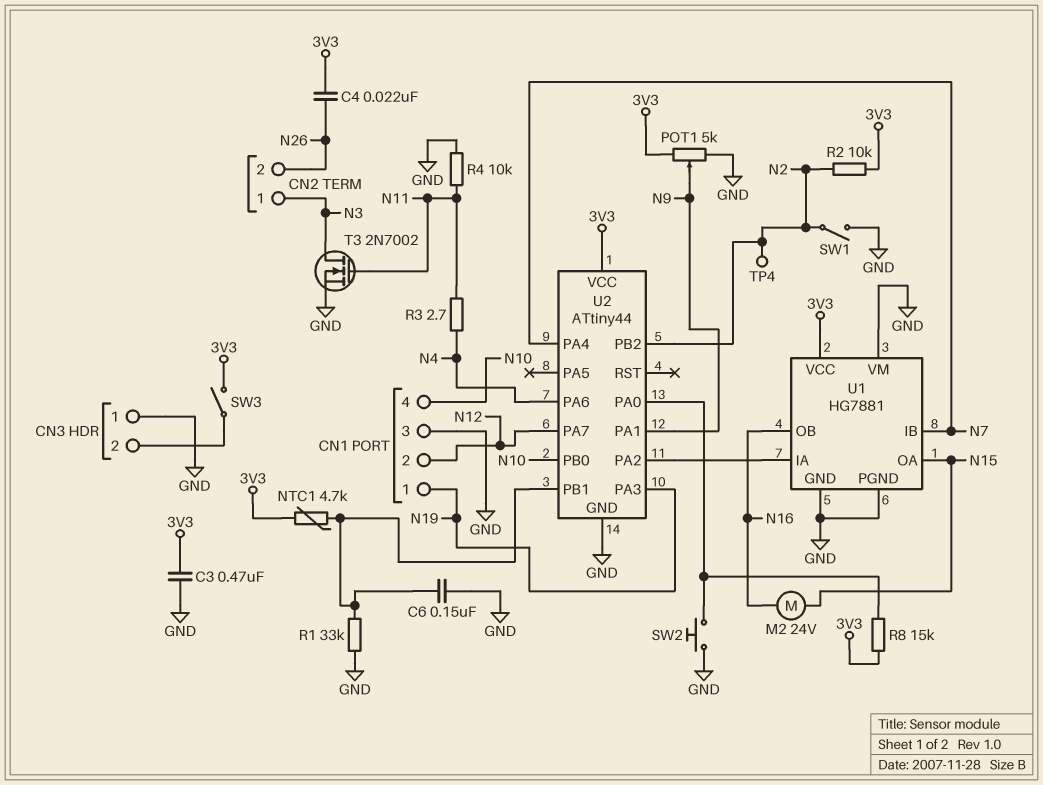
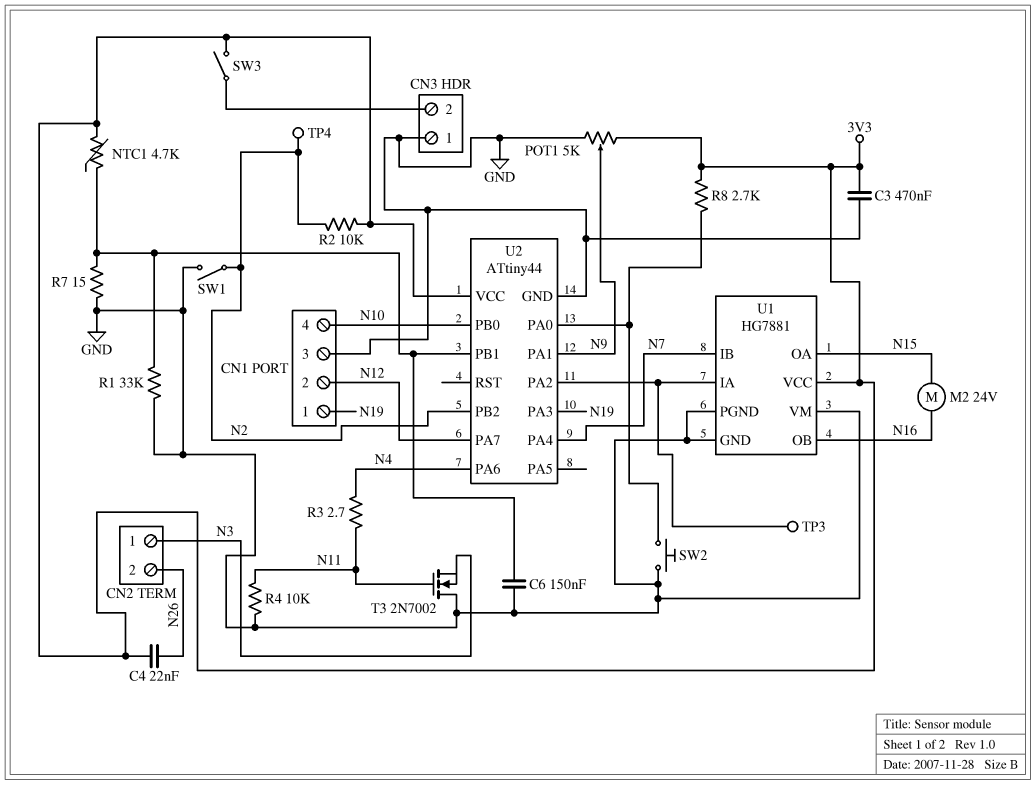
R7: none -> 15 (GND, U2/PB1)
R8: 15k (3V3, U2/PA0) -> 2.7k (3V3, U2/PA0)
T3: NMOS 2N7002 (G N11, D N3, S GND) -> NMOS 2N7002 (G N11, D GND, S N3)
TP3: none -> test point (U1/IA)

